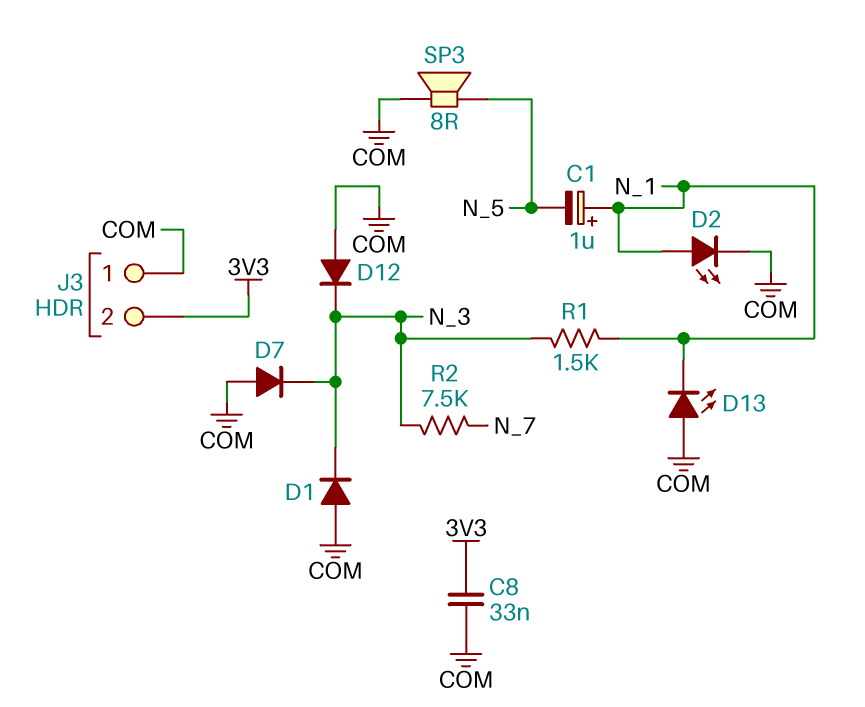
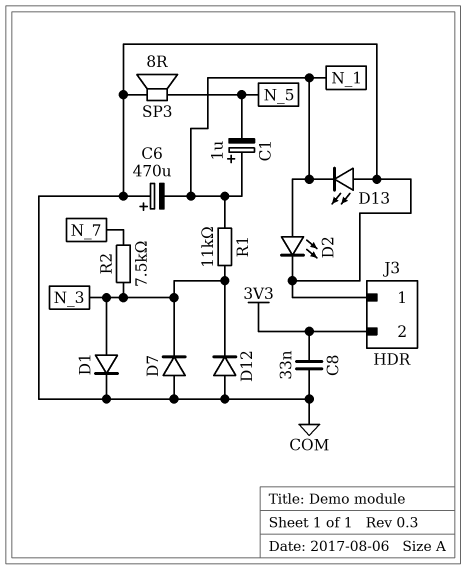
C6: none -> 470uF (plus COM, minus N_1)
D1: diode (A COM, K N_3) -> diode (A N_3, K COM)
R1: 1.5k (N_1, N_3) -> 11k (N_1, N_3)

